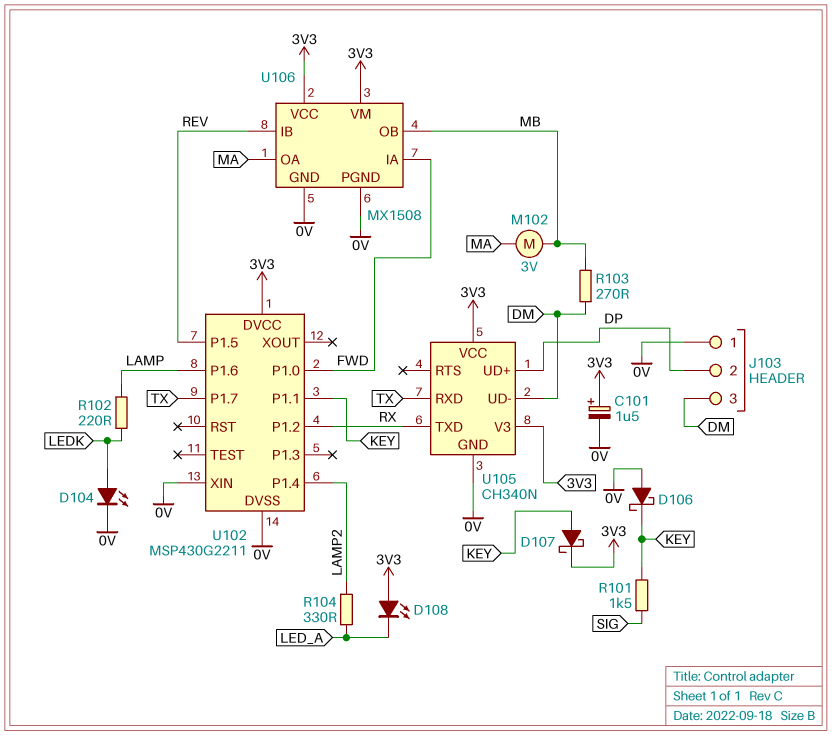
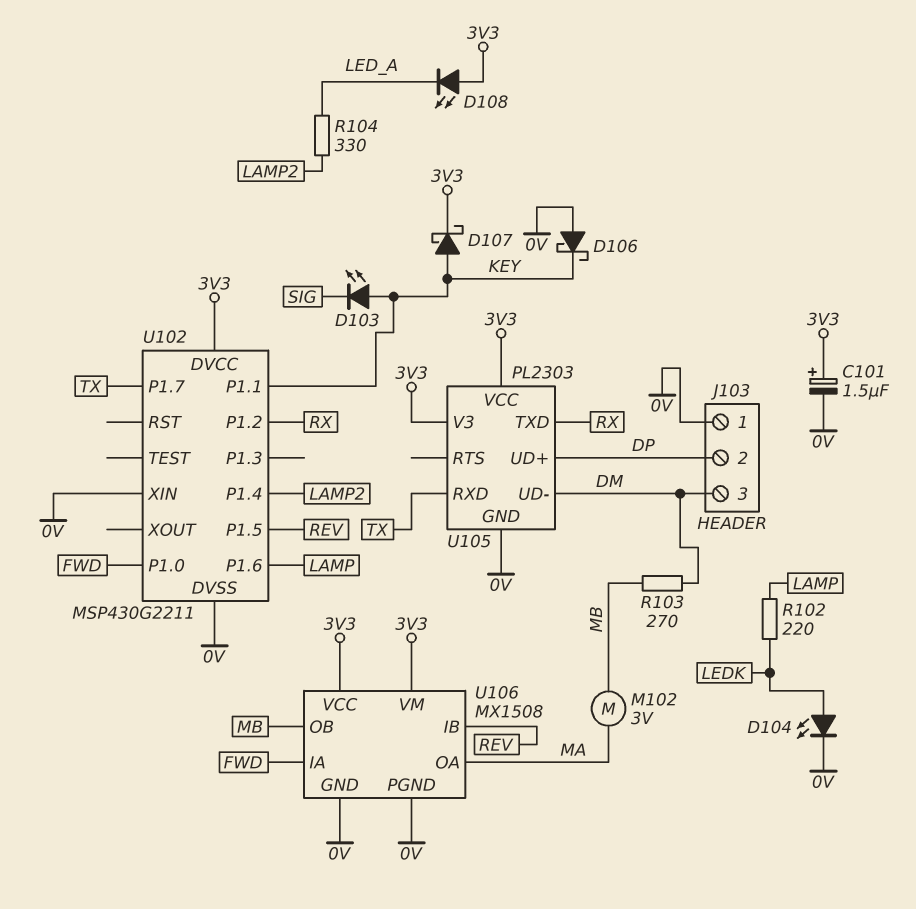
D103: none -> LED (A KEY, K SIG)
R101: 1.5k (KEY, SIG) -> none
U105: CH340N -> PL2303

